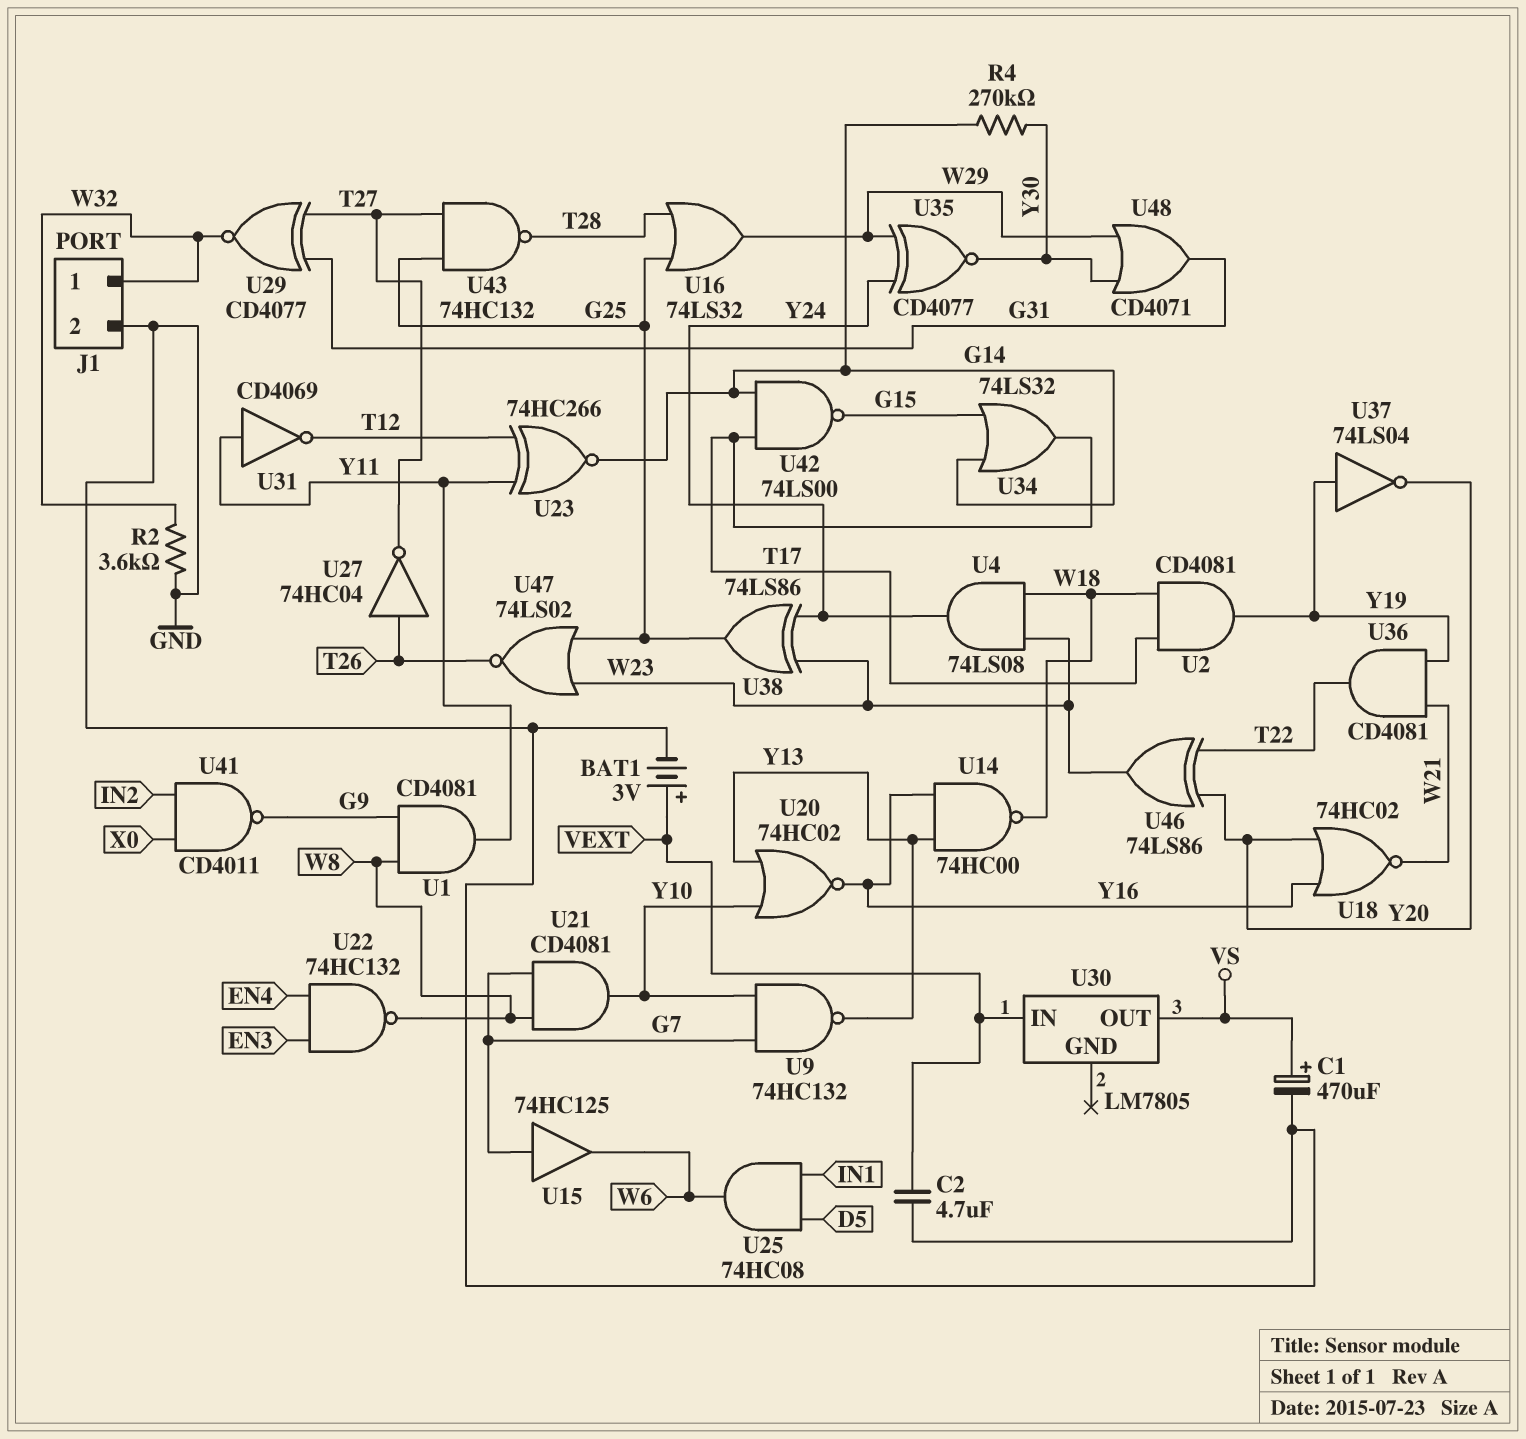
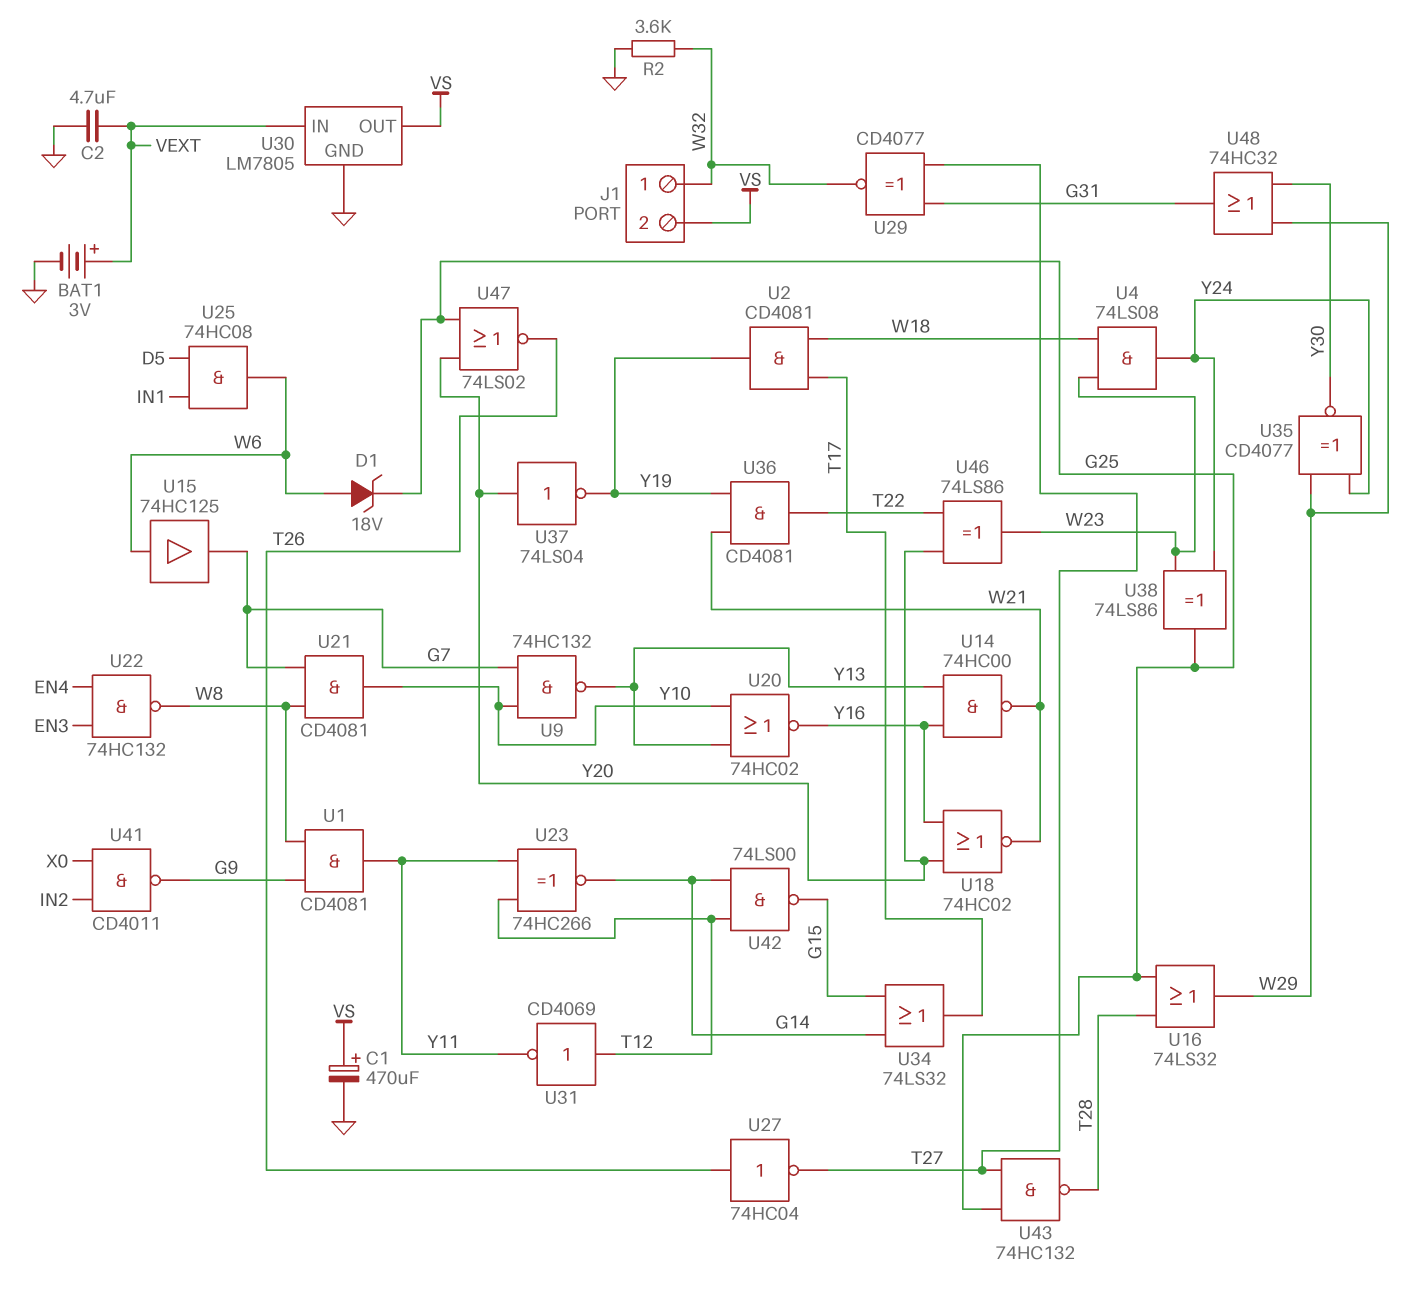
D1: none -> zener 18V (A W6, K G25)
J1 pin 2: GND -> VS
R4: 270k (G14, Y30) -> none
U14: NAND 74HC00 (in Y13, in Y16, out W18) -> NAND 74HC00 (in Y13, in Y16, out W21)
U15: buffer 74HC125 (in G7, out W6) -> buffer 74HC125 (in W6, out G7)
U30 pin GND: none -> GND
U31: NOT CD4069 (in Y11, out T12) -> NOT CD4069 (in T12, out Y11)
U37: NOT 74LS04 (in Y19, out Y20) -> NOT 74LS04 (in Y20, out Y19)
U42: NAND 74LS00 (in G14, in T17, out G15) -> NAND 74LS00 (in G14, in T12, out G15)
U47: NOR 74LS02 (in G25, in W23, out T26) -> NOR 74LS02 (in G25, in Y20, out T26)
U48: OR CD4071 (in W29, in Y30, out G31) -> OR 74HC32 (in W29, in Y30, out G31)

